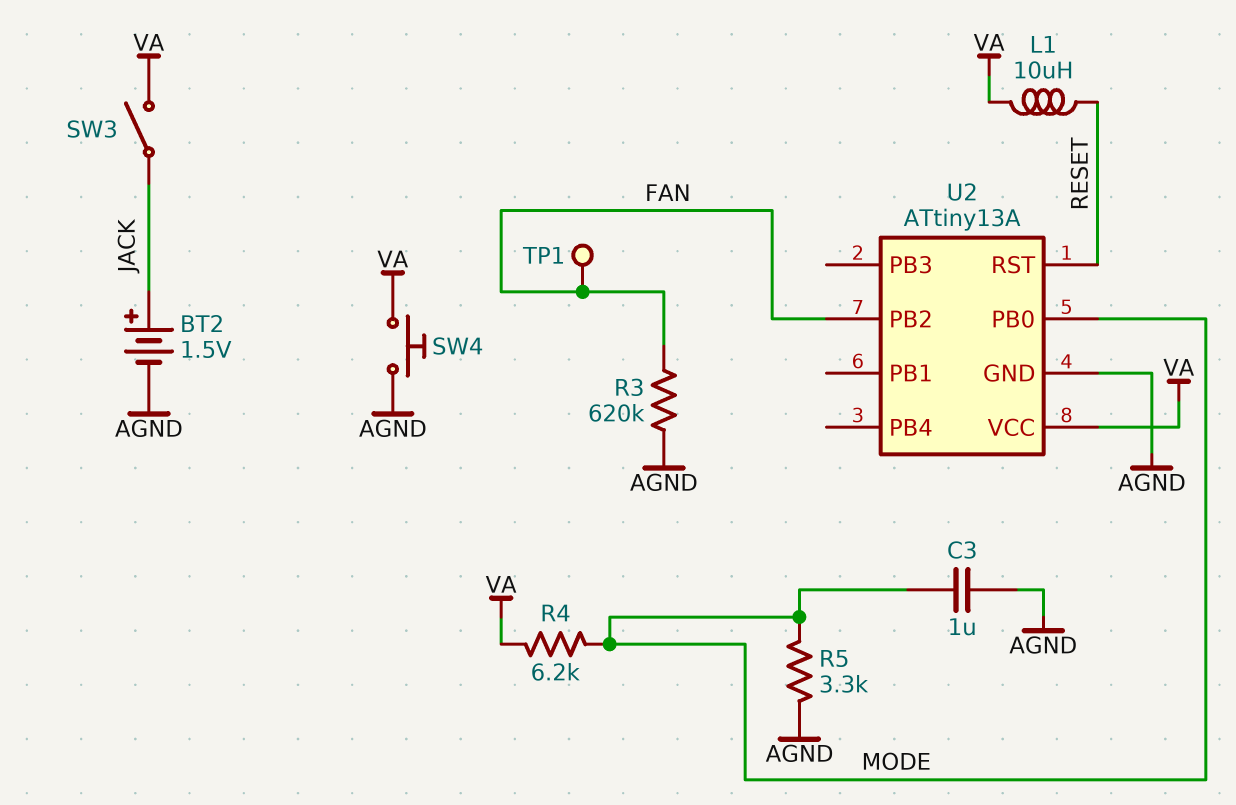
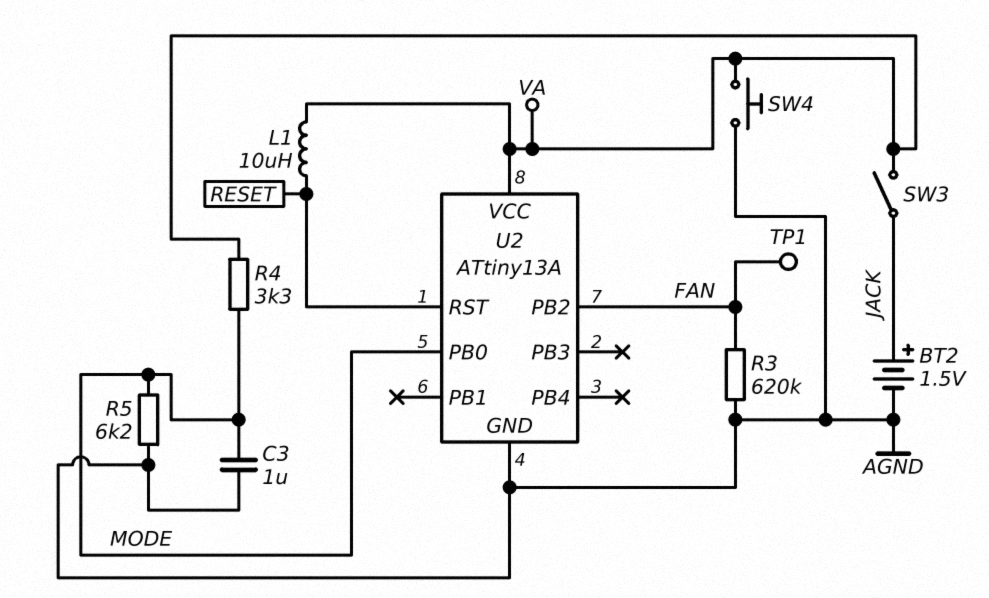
R4: 6.2k (MODE, VA) -> 3.3k (MODE, VA)
R5: 3.3k (AGND, MODE) -> 6.2k (AGND, MODE)

